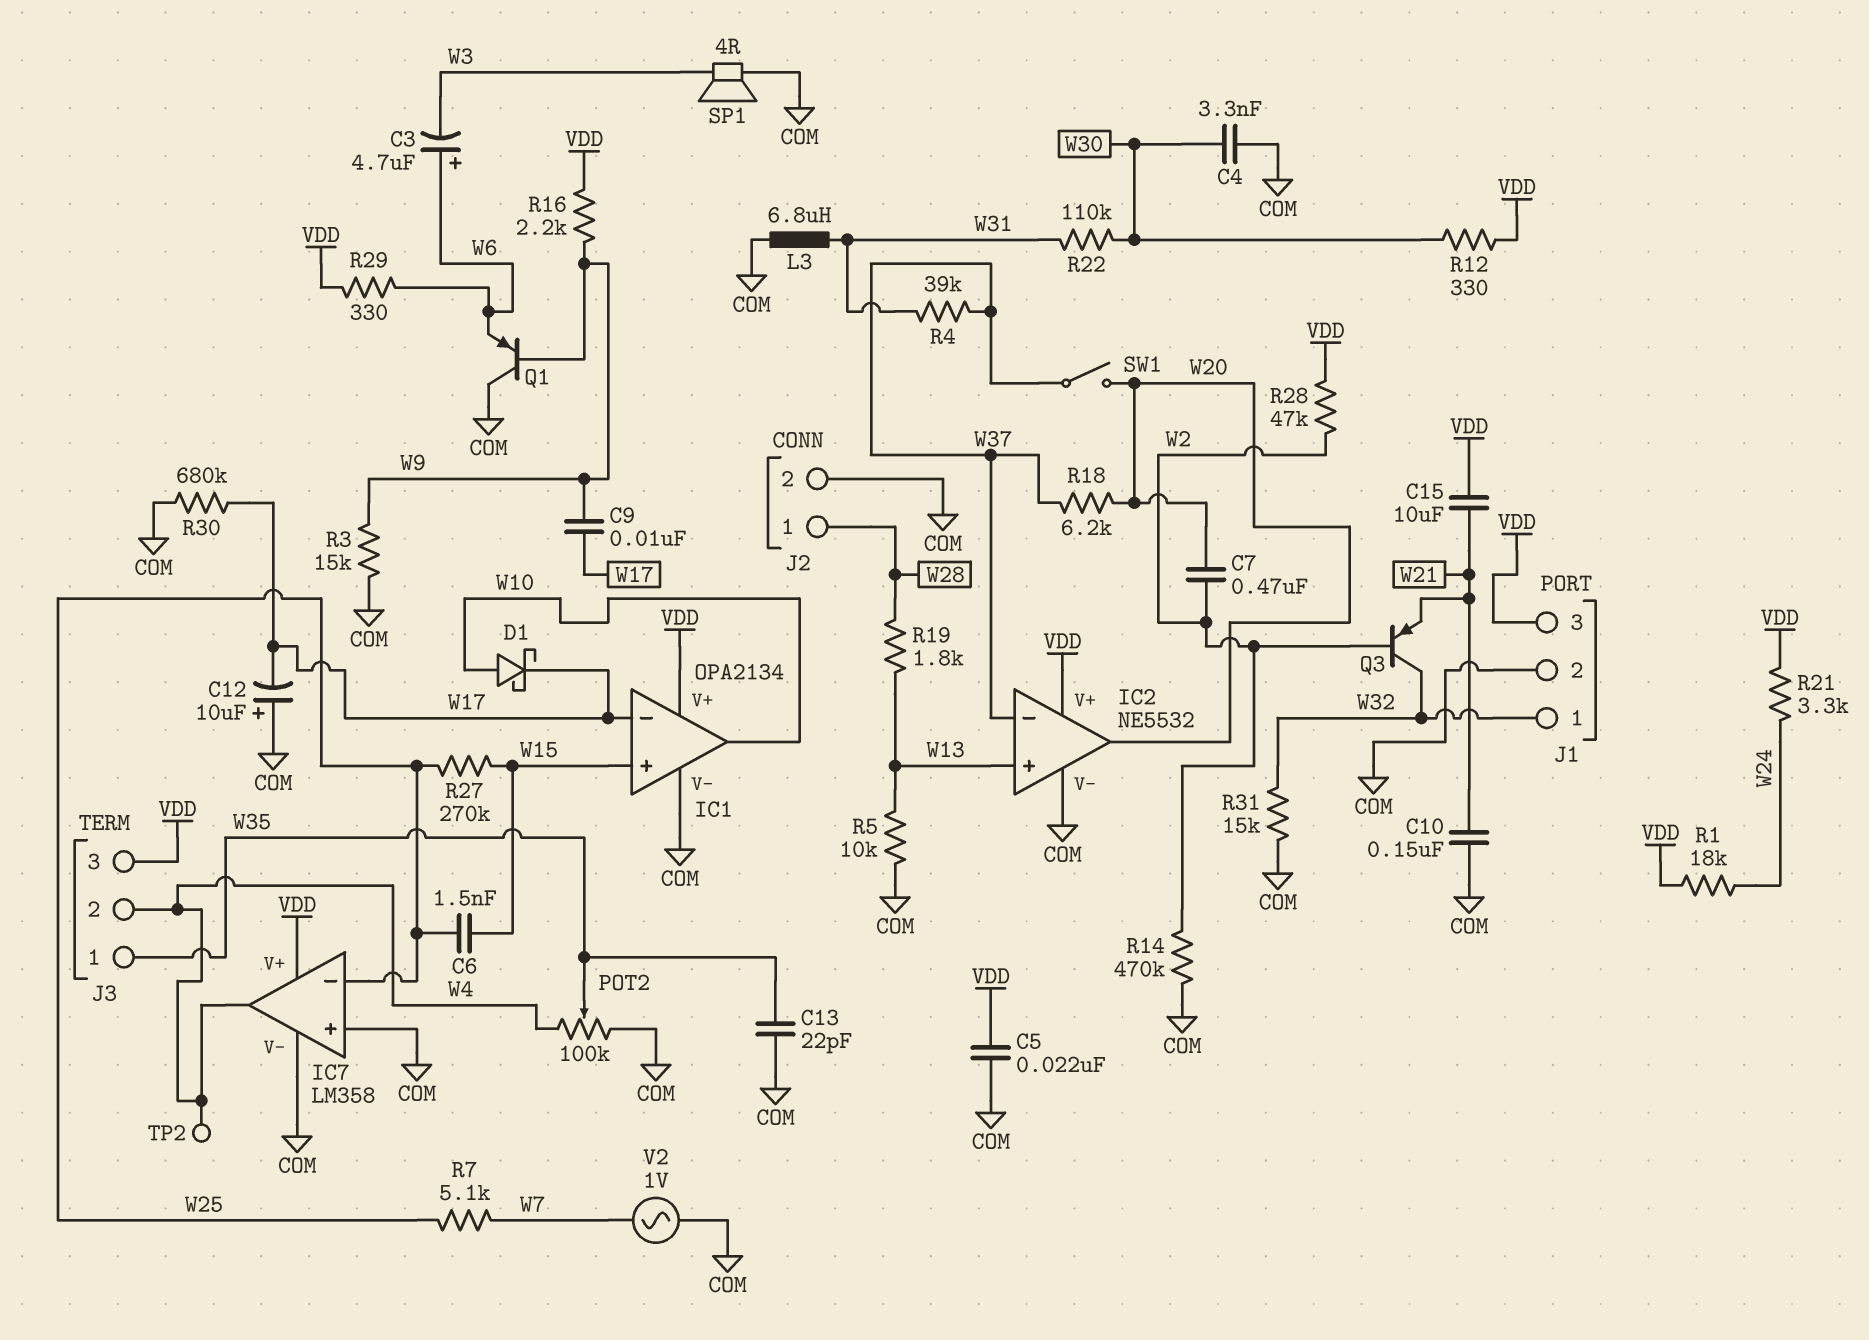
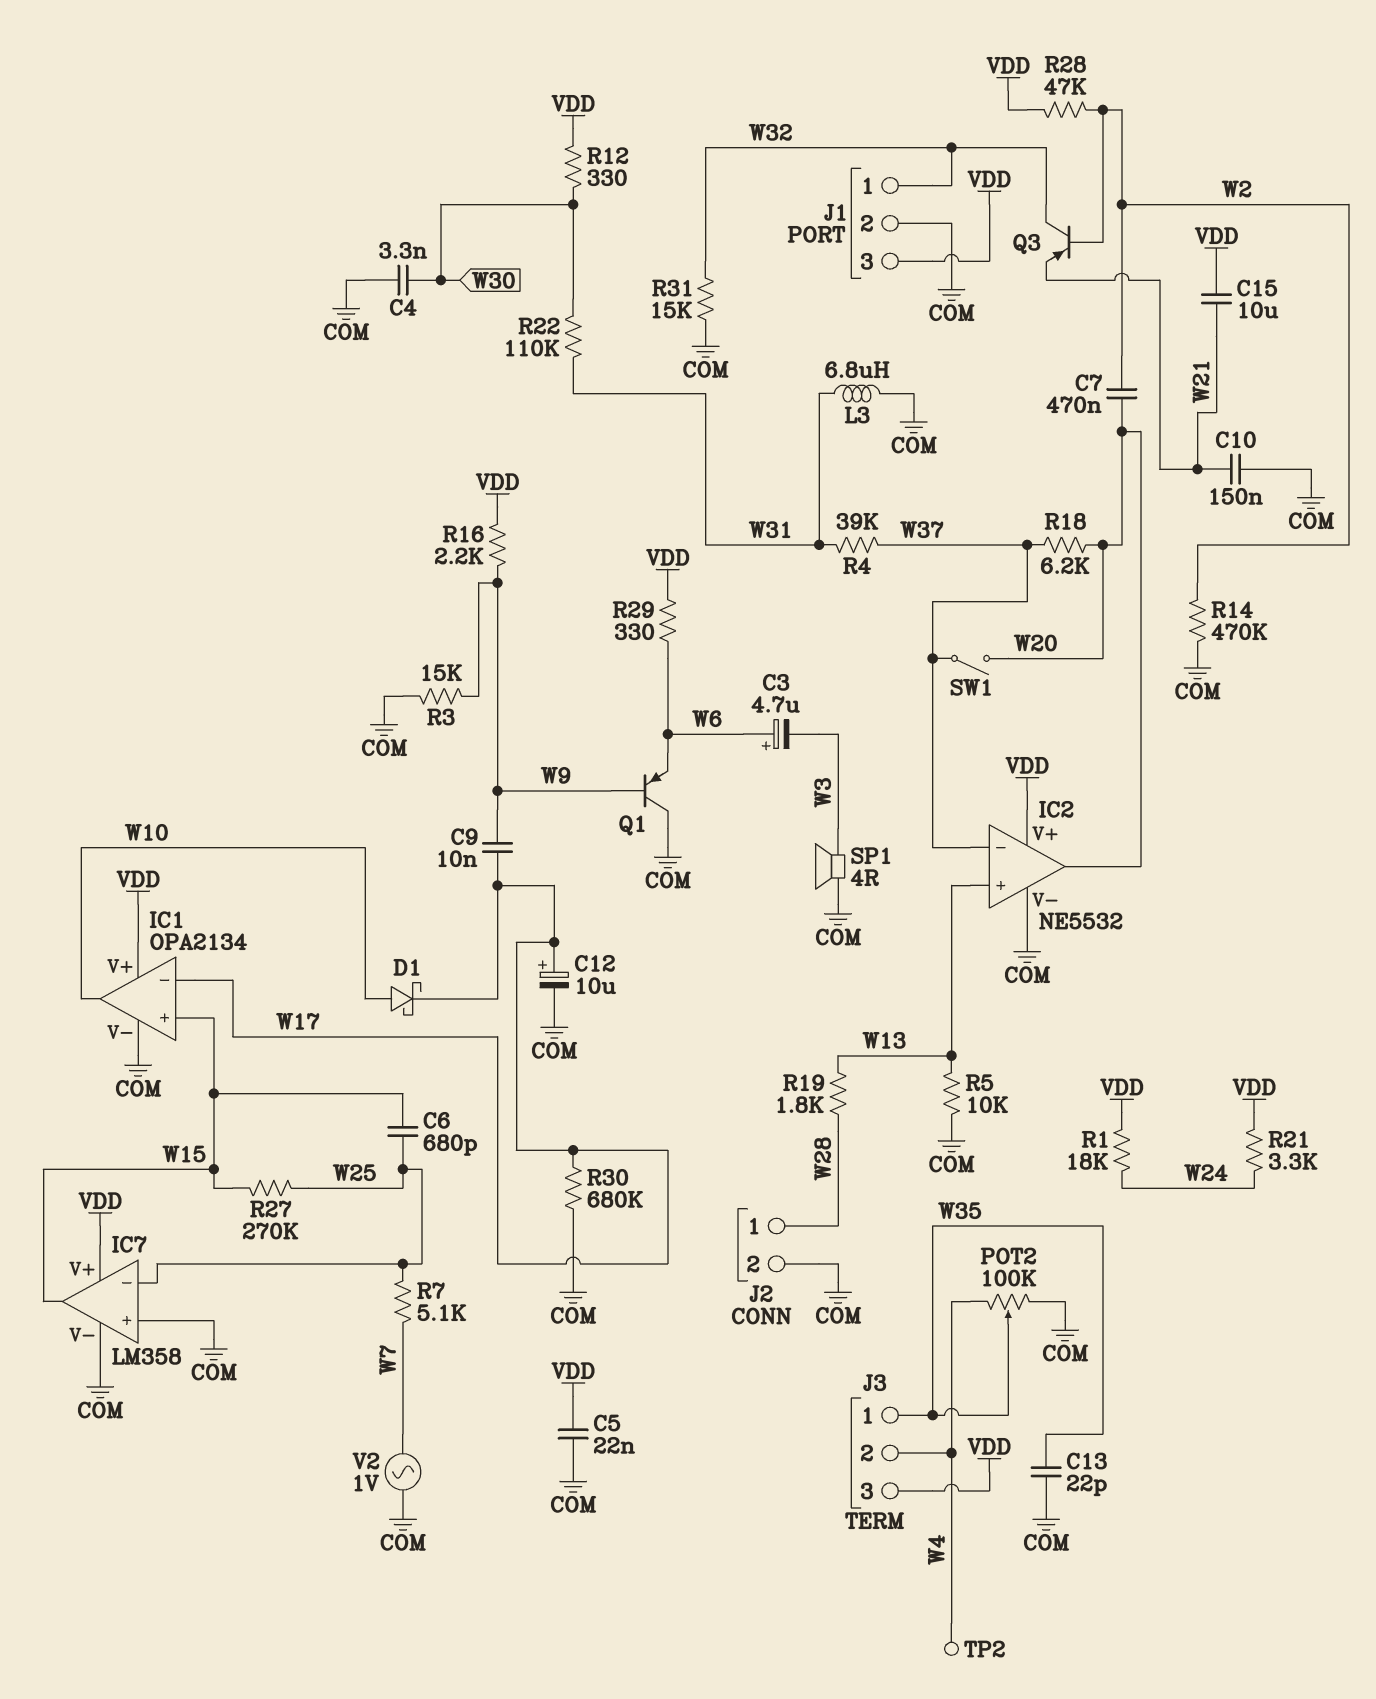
C6: 1.5nF (W15, W25) -> 680pF (W15, W25)
C12: 10uF (plus COM, minus W17) -> 10uF (plus W17, minus COM)
IC7 pin out: W4 -> W15

